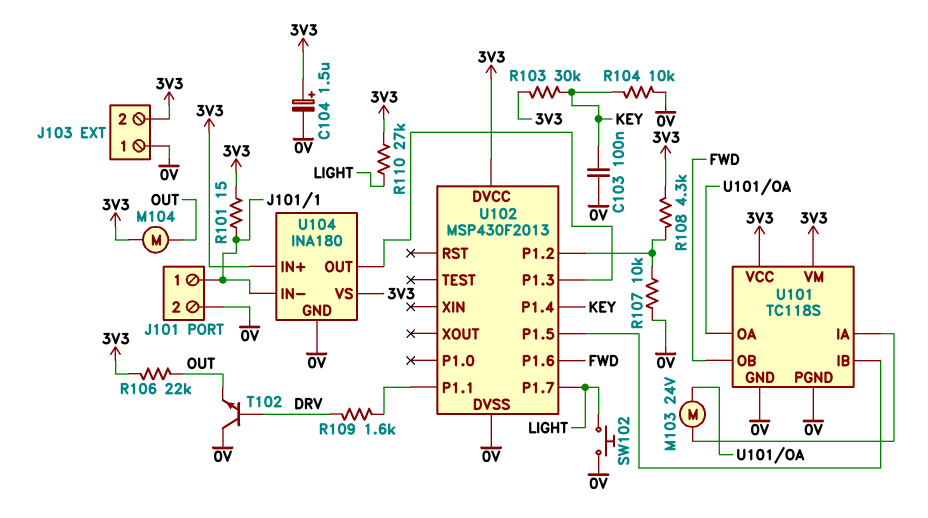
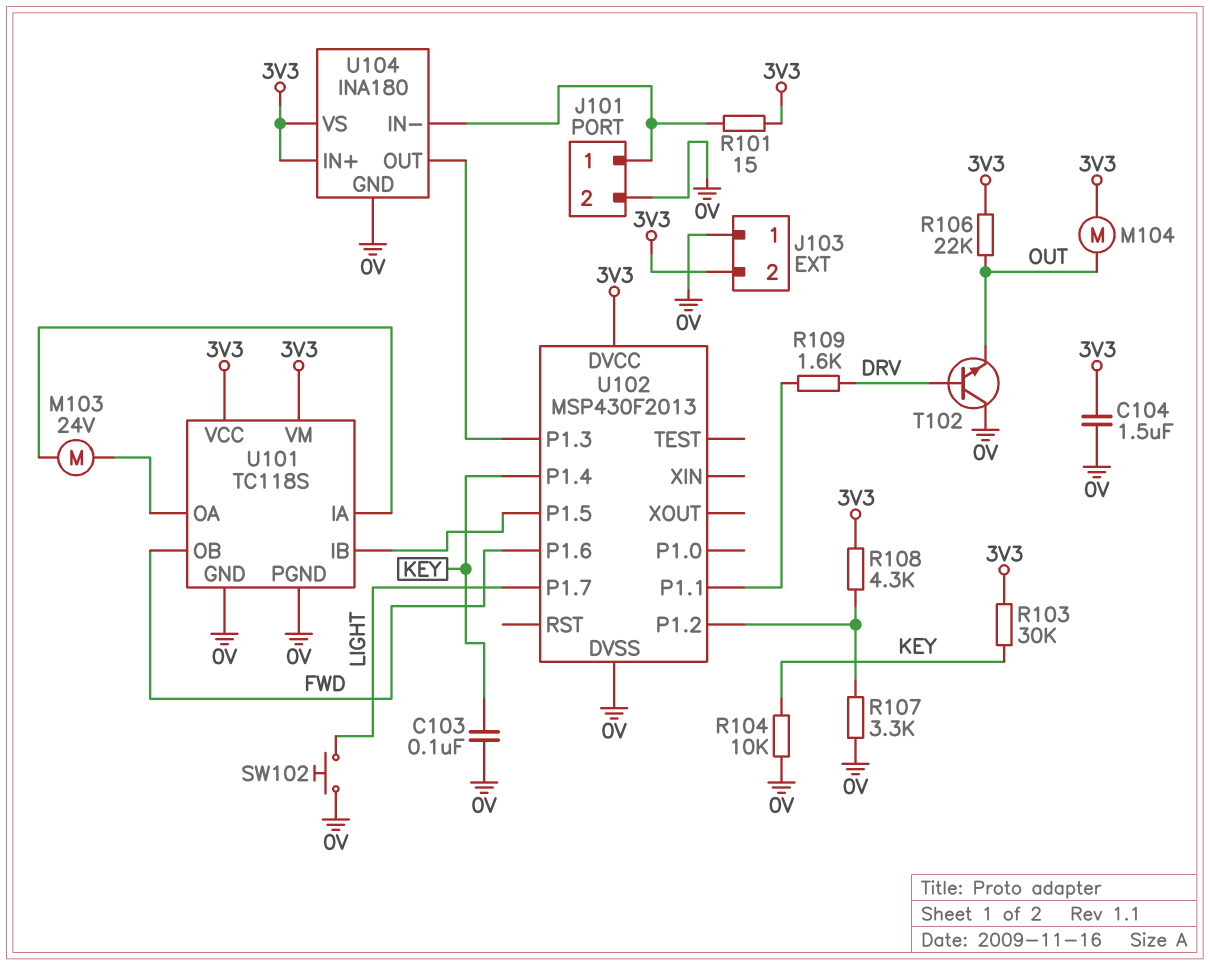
C104: 1.5uF (plus 3V3, minus 0V) -> 1.5uF (0V, 3V3)
R107: 10k (0V, U102/P1.2) -> 3.3k (0V, U102/P1.2)
R110: 27k (3V3, LIGHT) -> none

